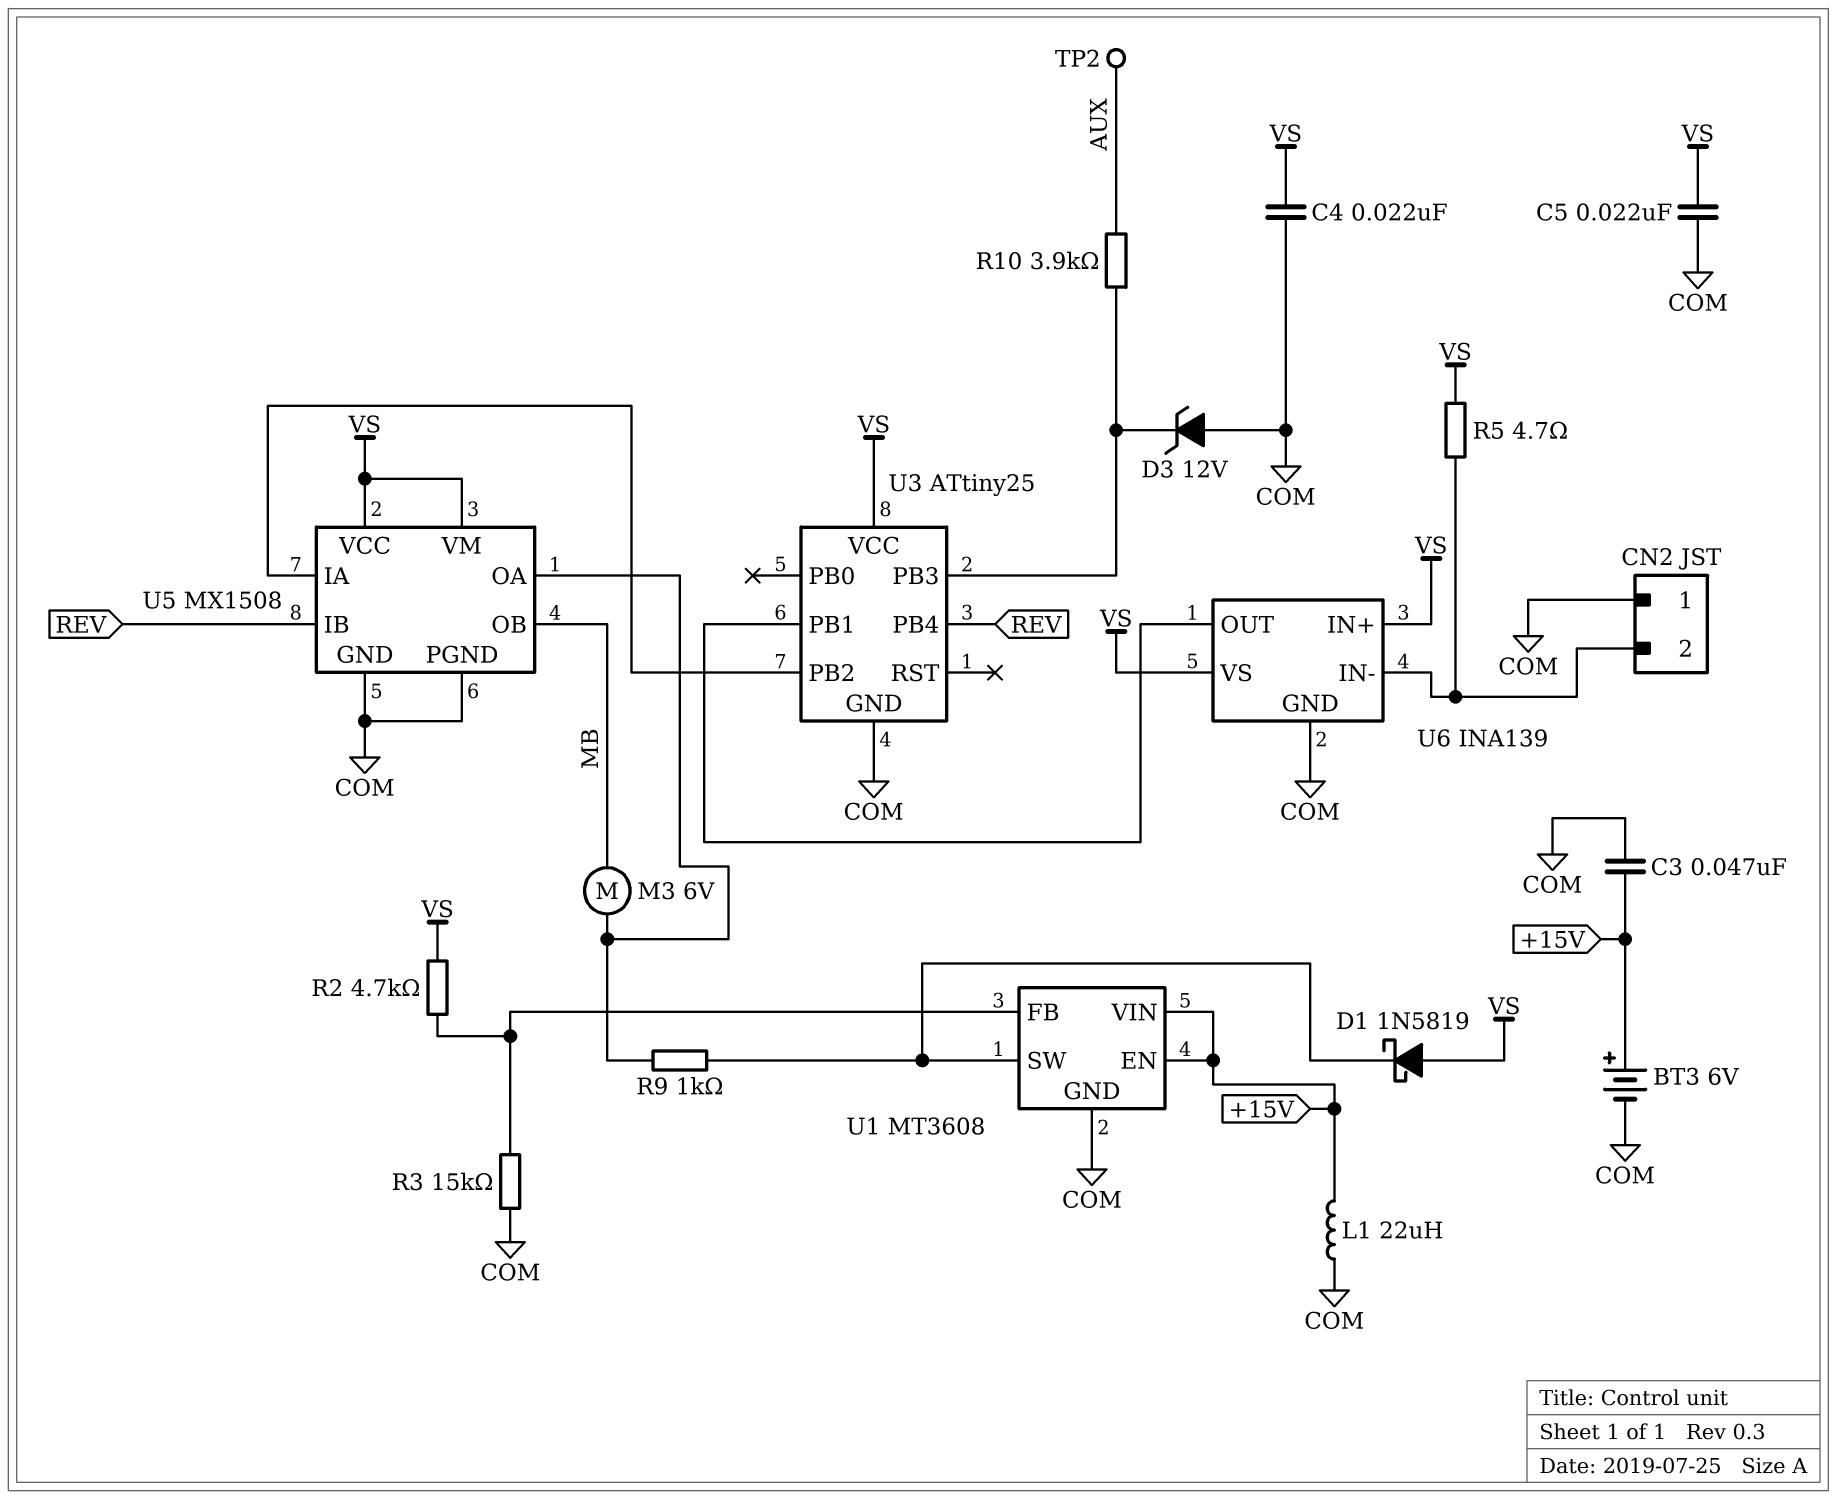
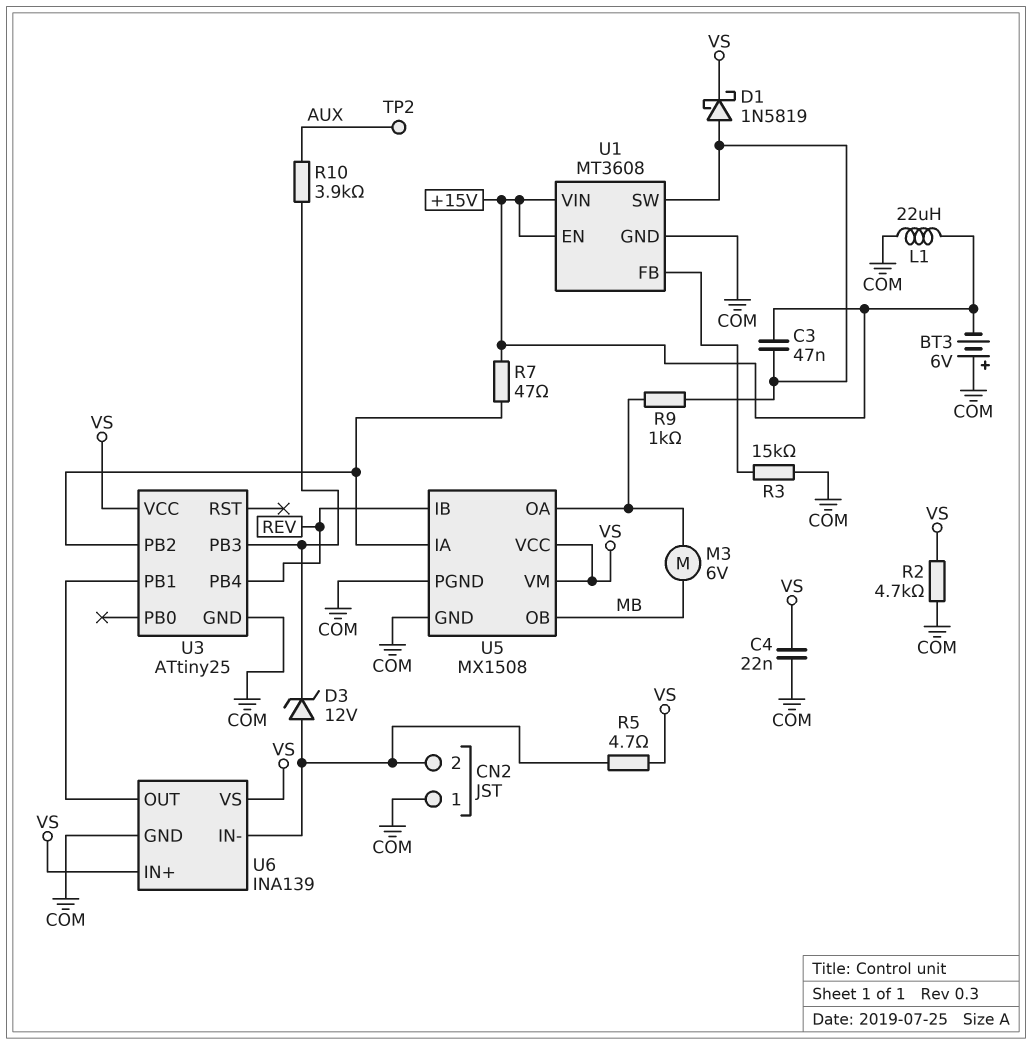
BT3: 6V (plus +15V, minus COM) -> 6V (plus COM, minus +15V)
C3: 47nF (+15V, COM) -> 47nF (+15V, U1/SW)
C5: 22nF (COM, VS) -> none
D1: schottky 1N5819 (A VS, K U1/SW) -> schottky 1N5819 (A U1/SW, K VS)
D3: zener 12V (A COM, K U3/PB3) -> zener 12V (A CN2/2, K U3/PB3)
R2: 4.7k (U1/FB, VS) -> 4.7k (COM, VS)
R7: none -> 47 (+15V, U3/PB2)

